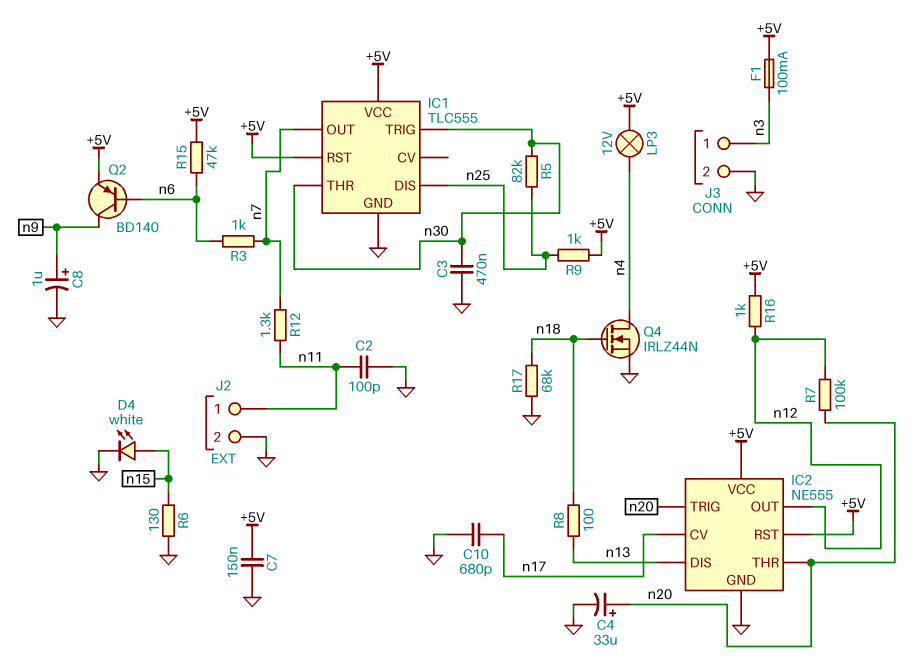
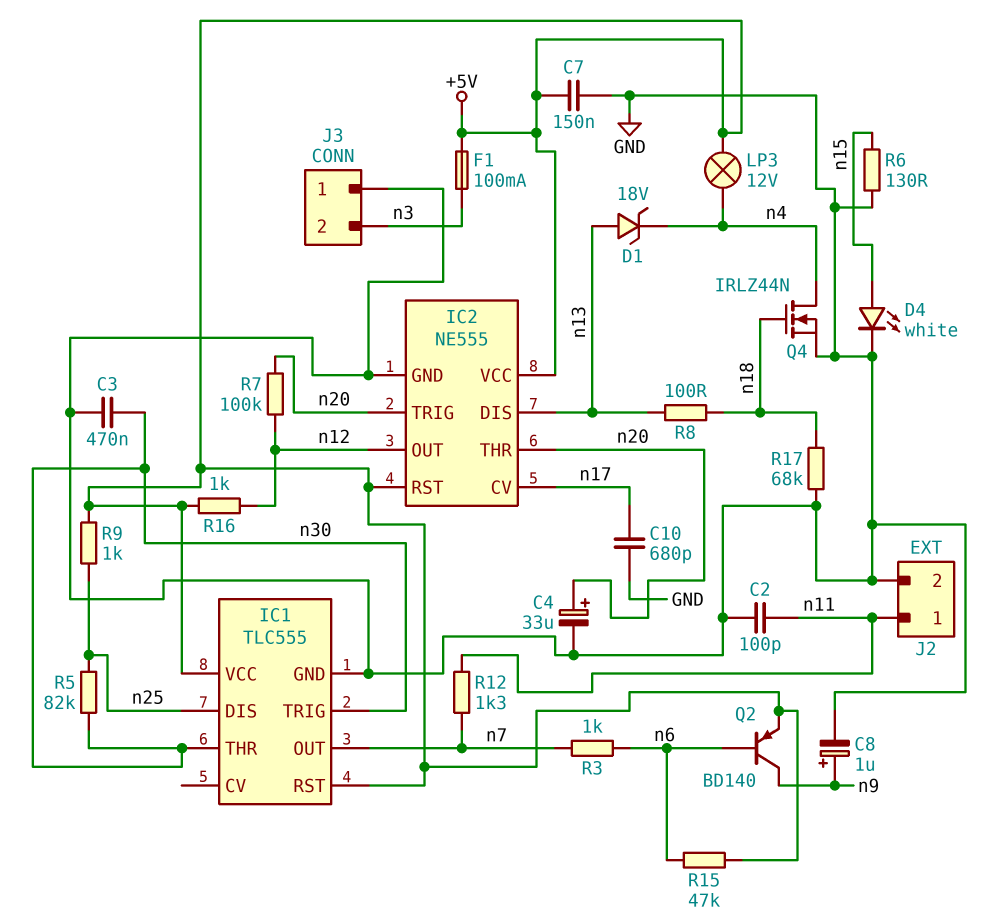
D1: none -> zener 18V (A n13, K n4)
J3 pin 1: n3 -> GND
J3 pin 2: GND -> n3

